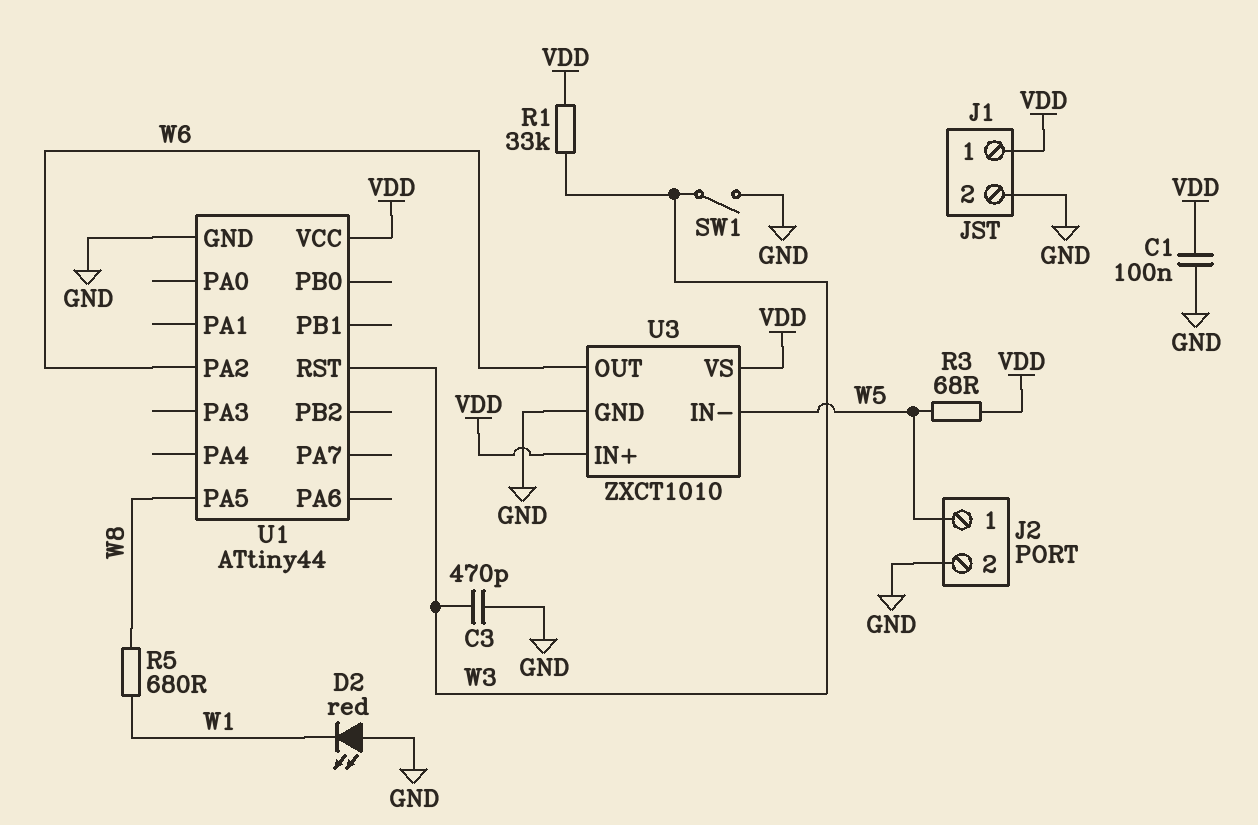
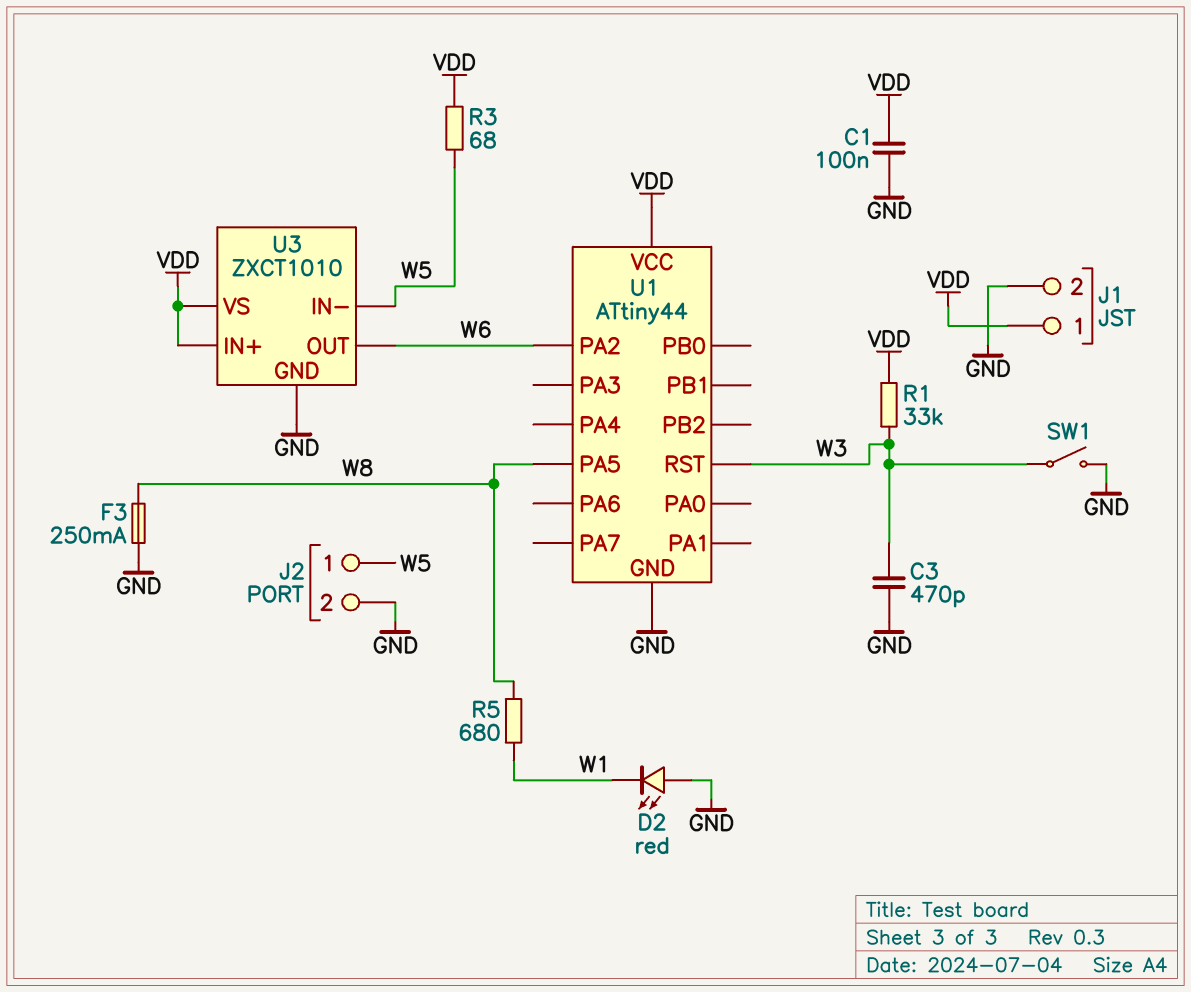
F3: none -> 250mA (GND, W8)

